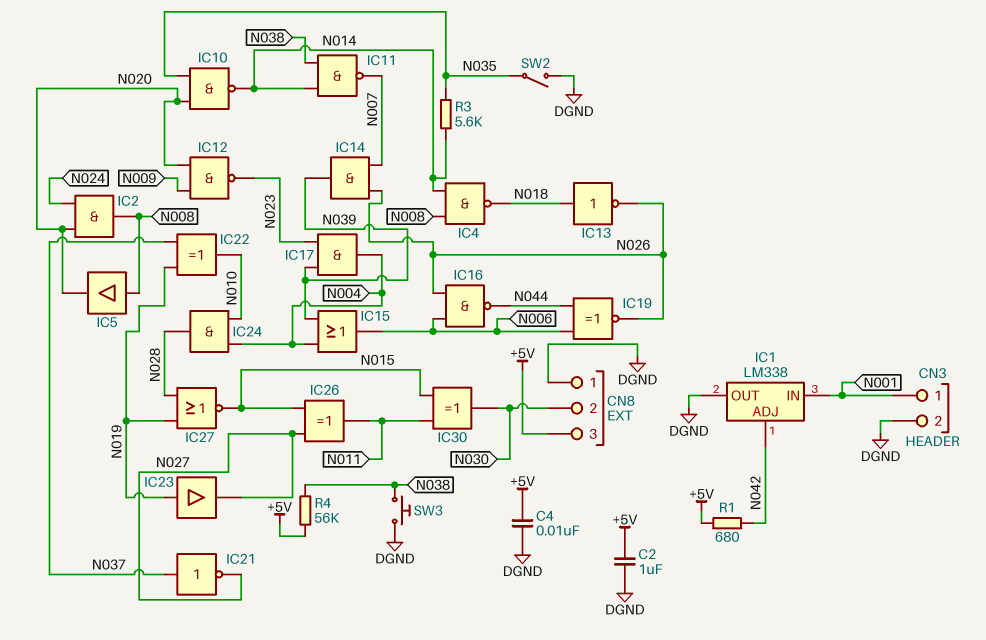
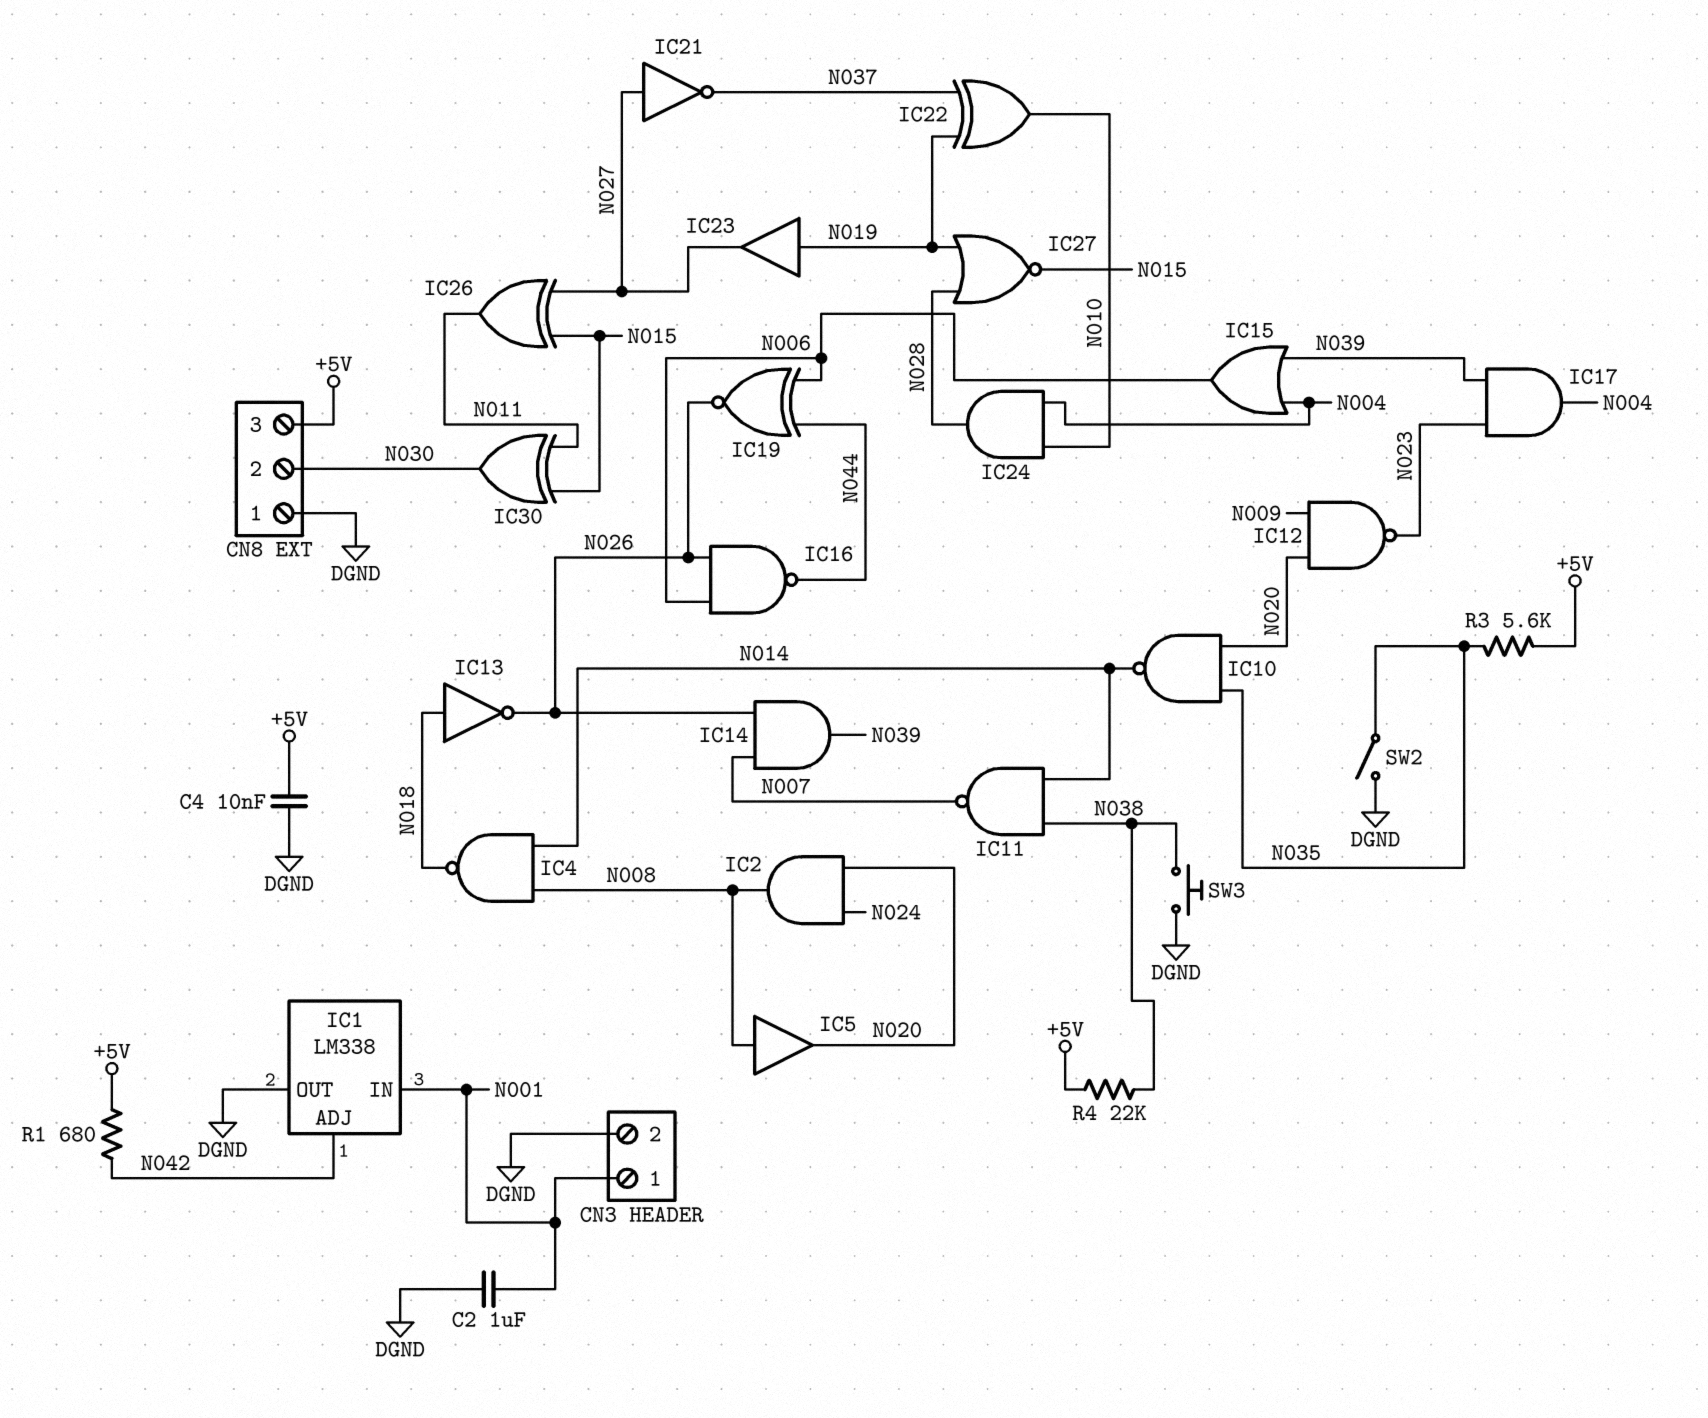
C2: 1uF (+5V, DGND) -> 1uF (DGND, N001)
IC21: NOT (in N037, out N027) -> NOT (in N027, out N037)
R3: 5.6k (N014, N035) -> 5.6k (+5V, N035)
R4: 56k (+5V, N038) -> 22k (+5V, N038)

